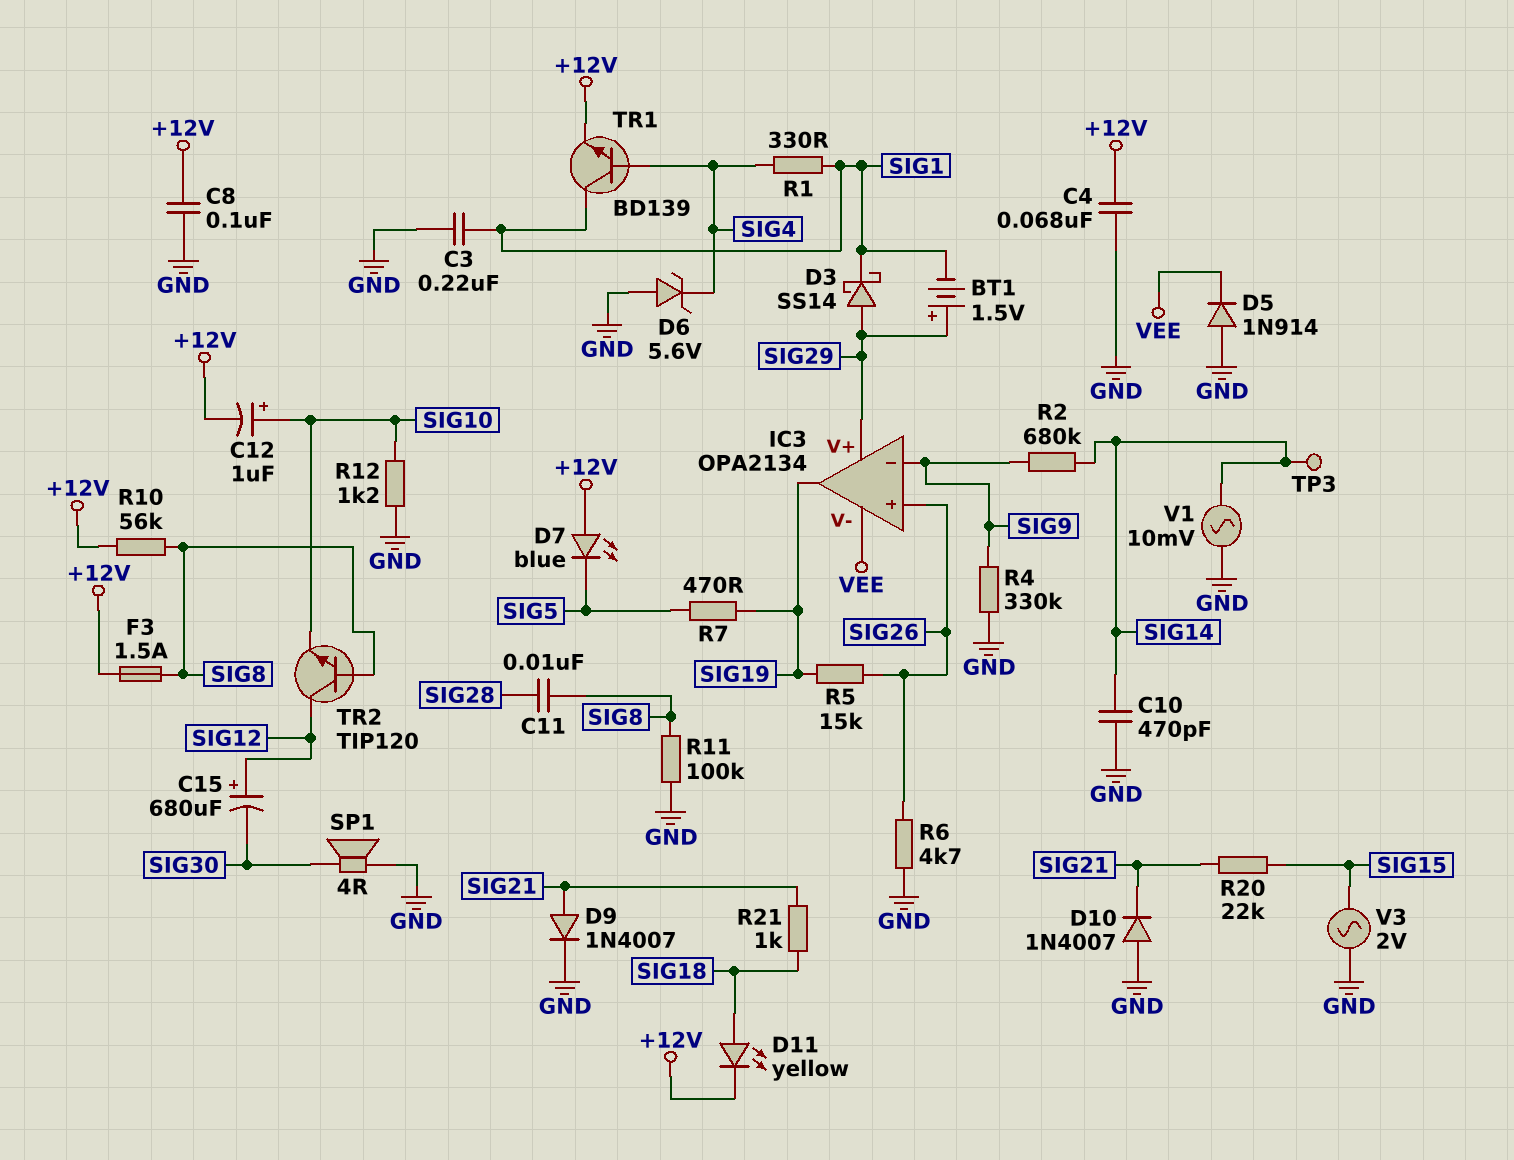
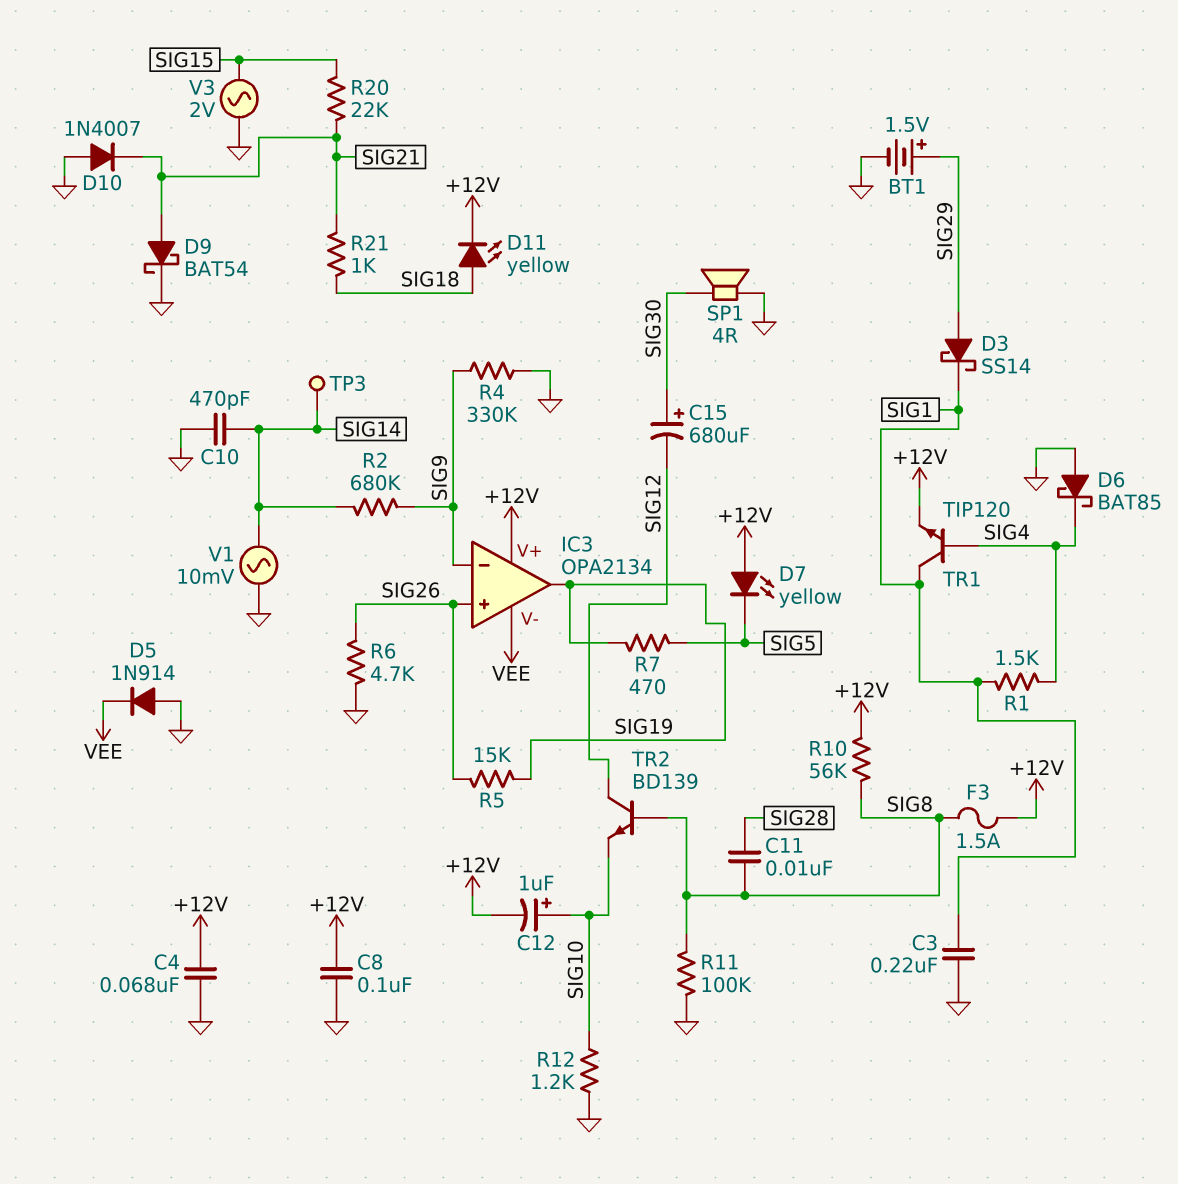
BT1: 1.5V (plus SIG29, minus SIG1) -> 1.5V (plus SIG29, minus GND)
C15: 680uF (plus SIG12, minus SIG30) -> 680uF (plus SIG30, minus SIG12)
D6: zener 5.6V (A GND, K SIG4) -> schottky BAT85 (A GND, K SIG4)
D7: LED blue (A +12V, K SIG5) -> LED yellow (A +12V, K SIG5)
D9: diode 1N4007 (A SIG21, K GND) -> schottky BAT54 (A SIG21, K GND)
IC3 pin V+: SIG29 -> +12V
R1: 330 (SIG1, SIG4) -> 1.5k (SIG1, SIG4)
TR1: NPN BD139 (B SIG4, C SIG1, E +12V) -> NPN TIP120 (B SIG4, C SIG1, E +12V)
TR2: NPN TIP120 (B SIG8, C SIG12, E SIG10) -> NPN BD139 (B SIG8, C SIG12, E SIG10)

